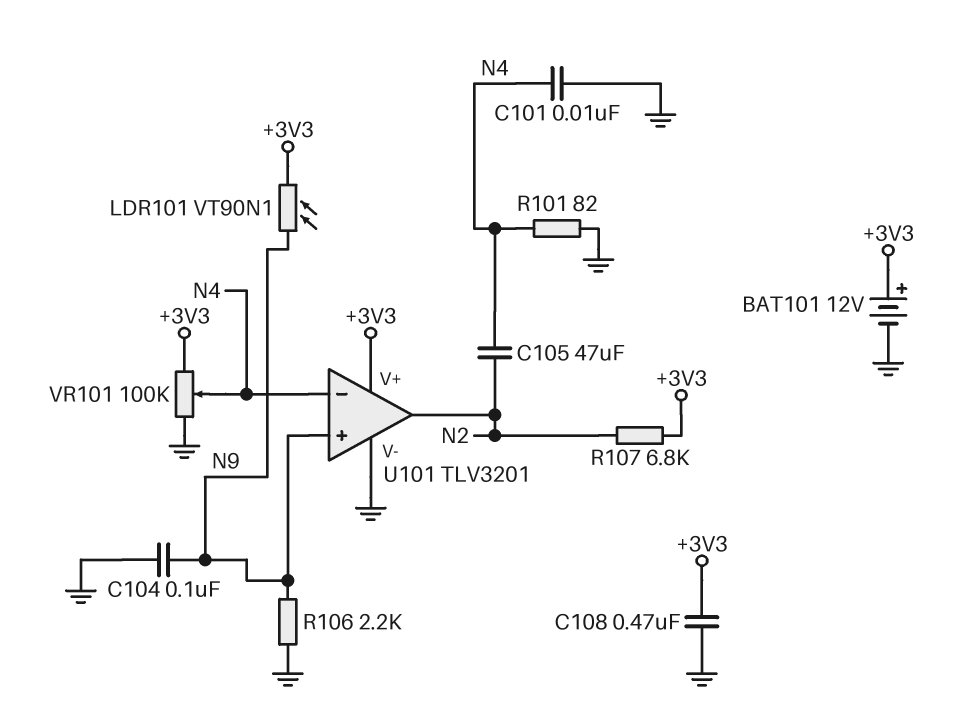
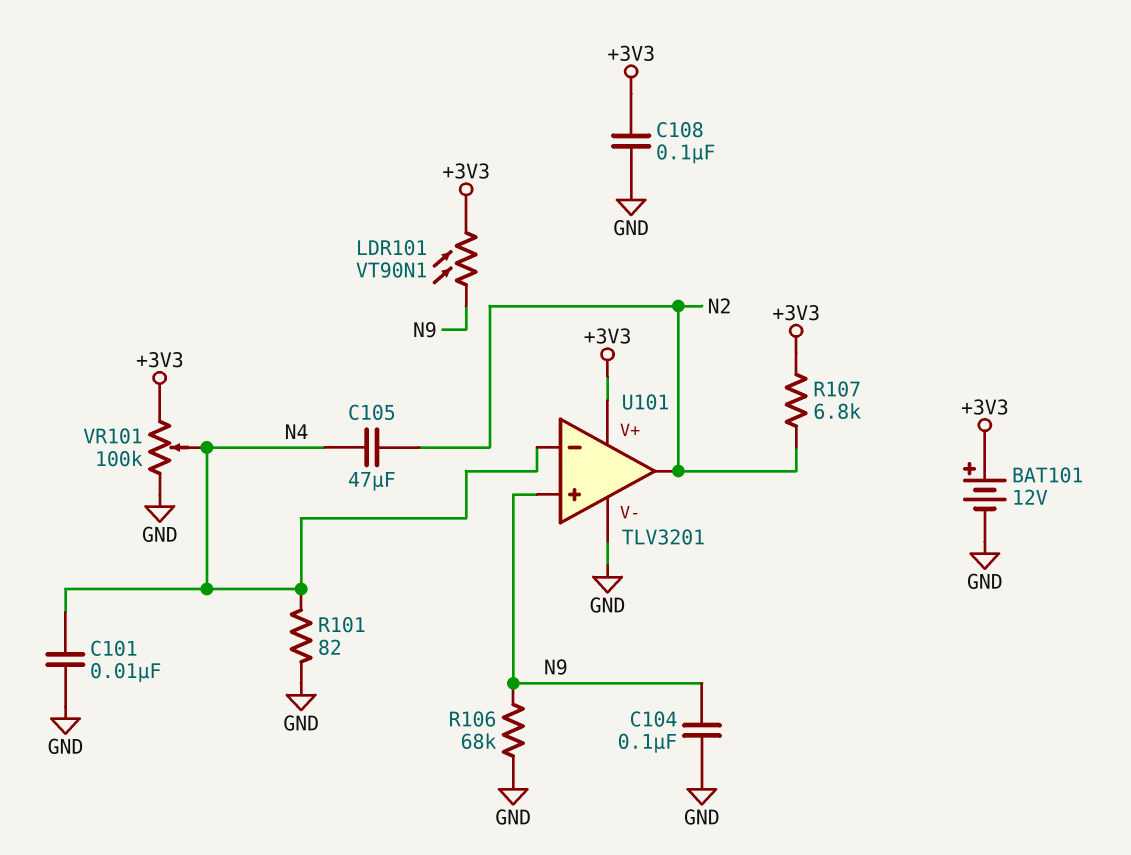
C108: 470nF (+3V3, GND) -> 100nF (+3V3, GND)
R106: 2.2k (GND, N9) -> 68k (GND, N9)

